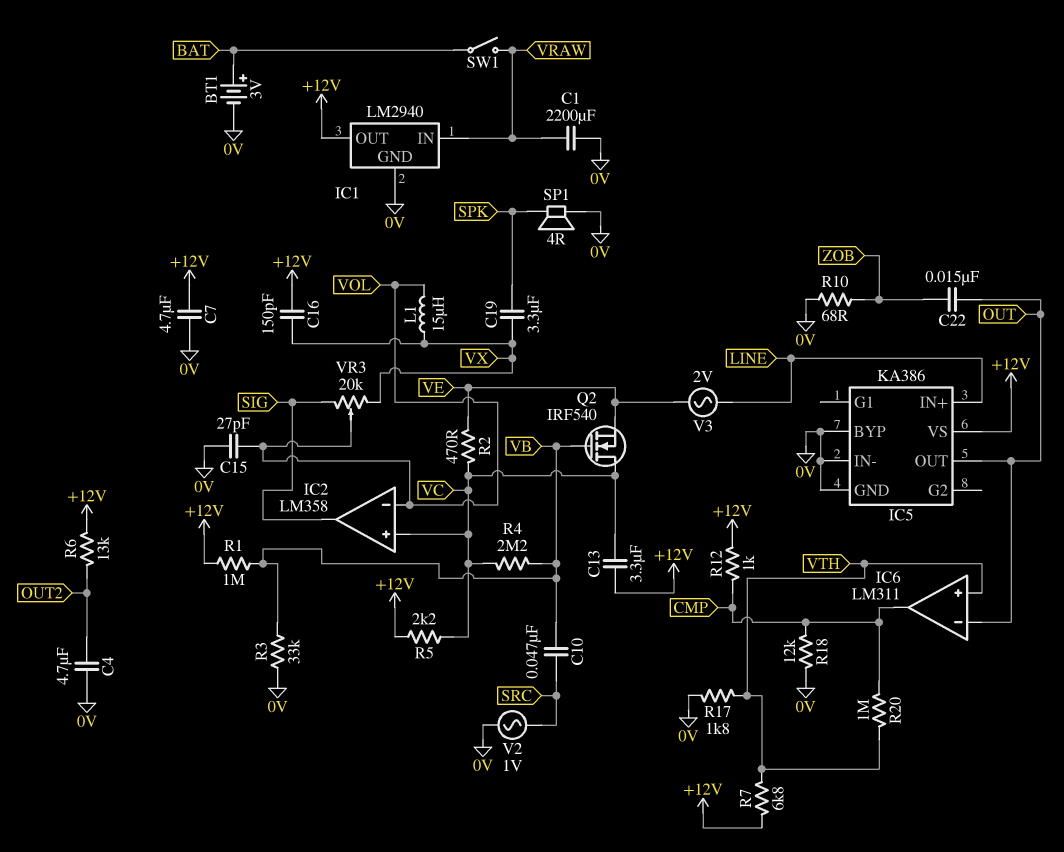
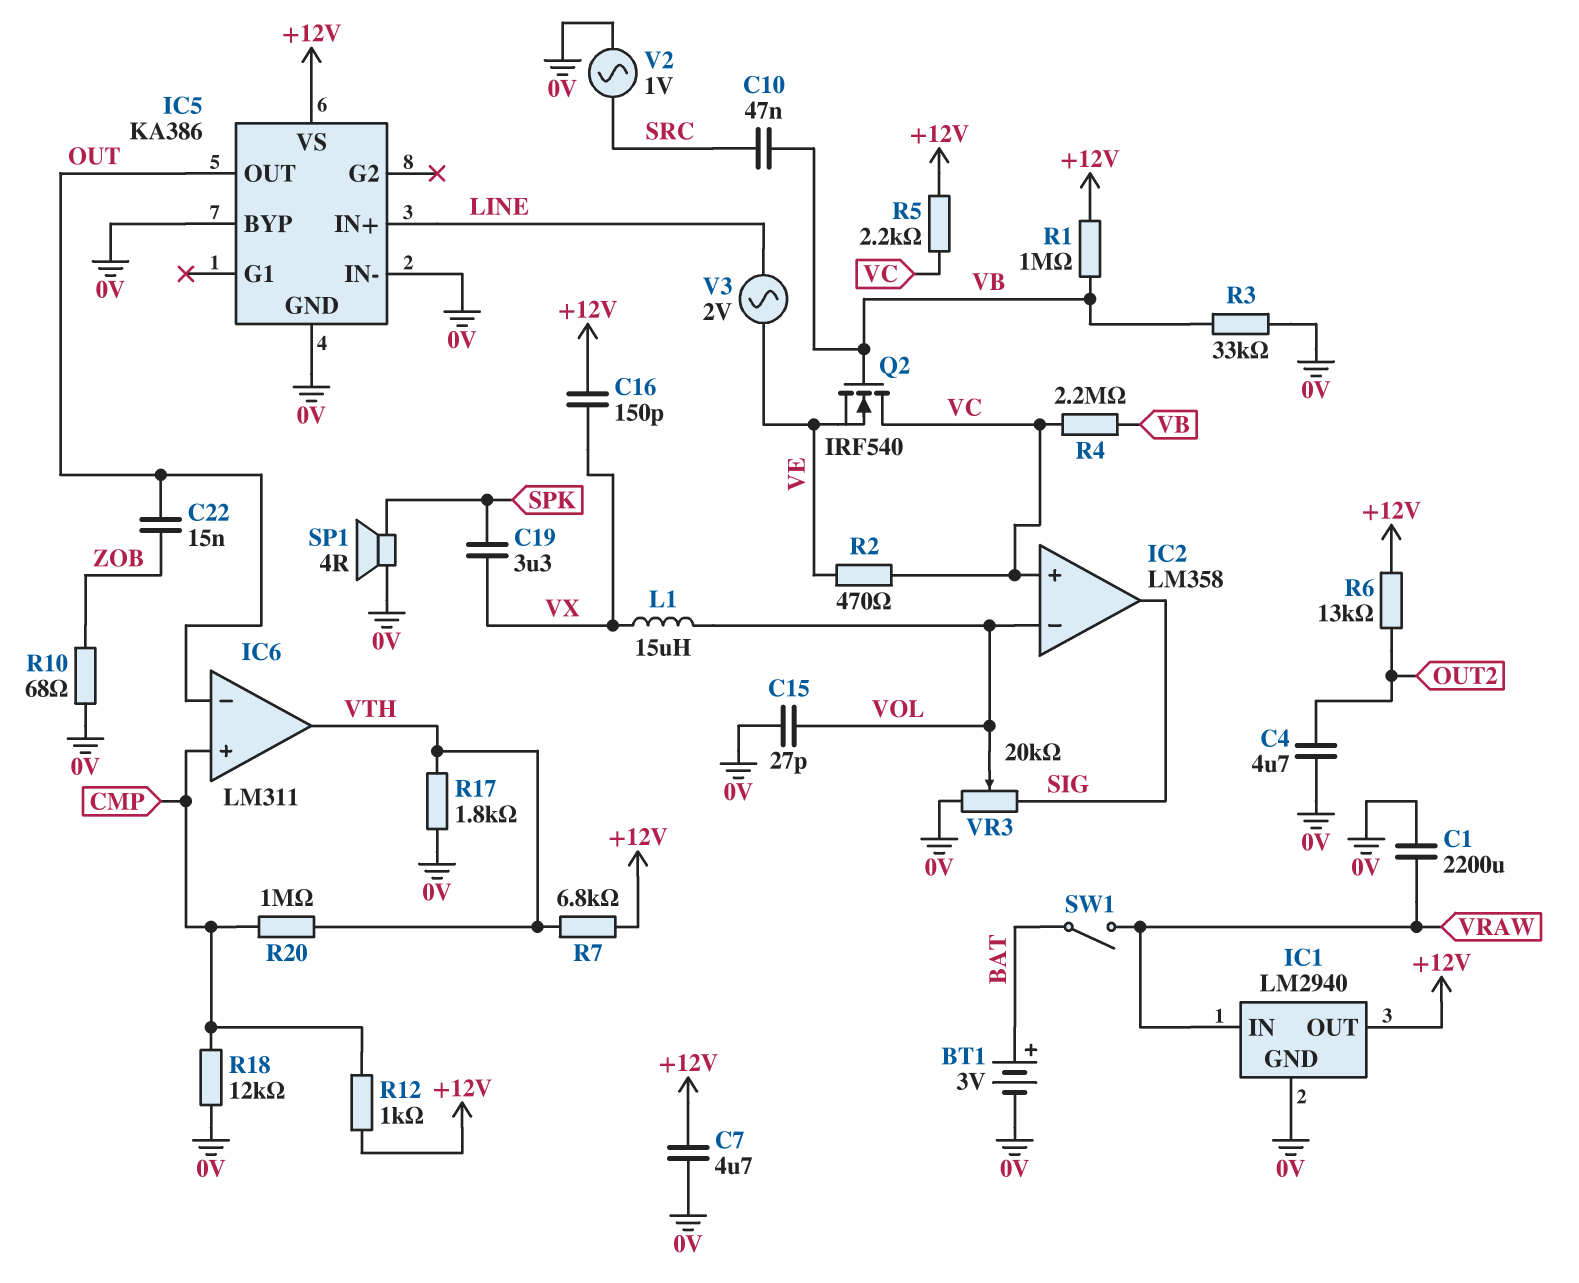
C13: 3.3uF (+12V, VC) -> none
IC6 pin in+: VTH -> CMP
IC6 pin out: CMP -> VTH
VR3: 20k (SIG, VX, wiper VOL) -> 20k (0V, SIG, wiper VOL)

